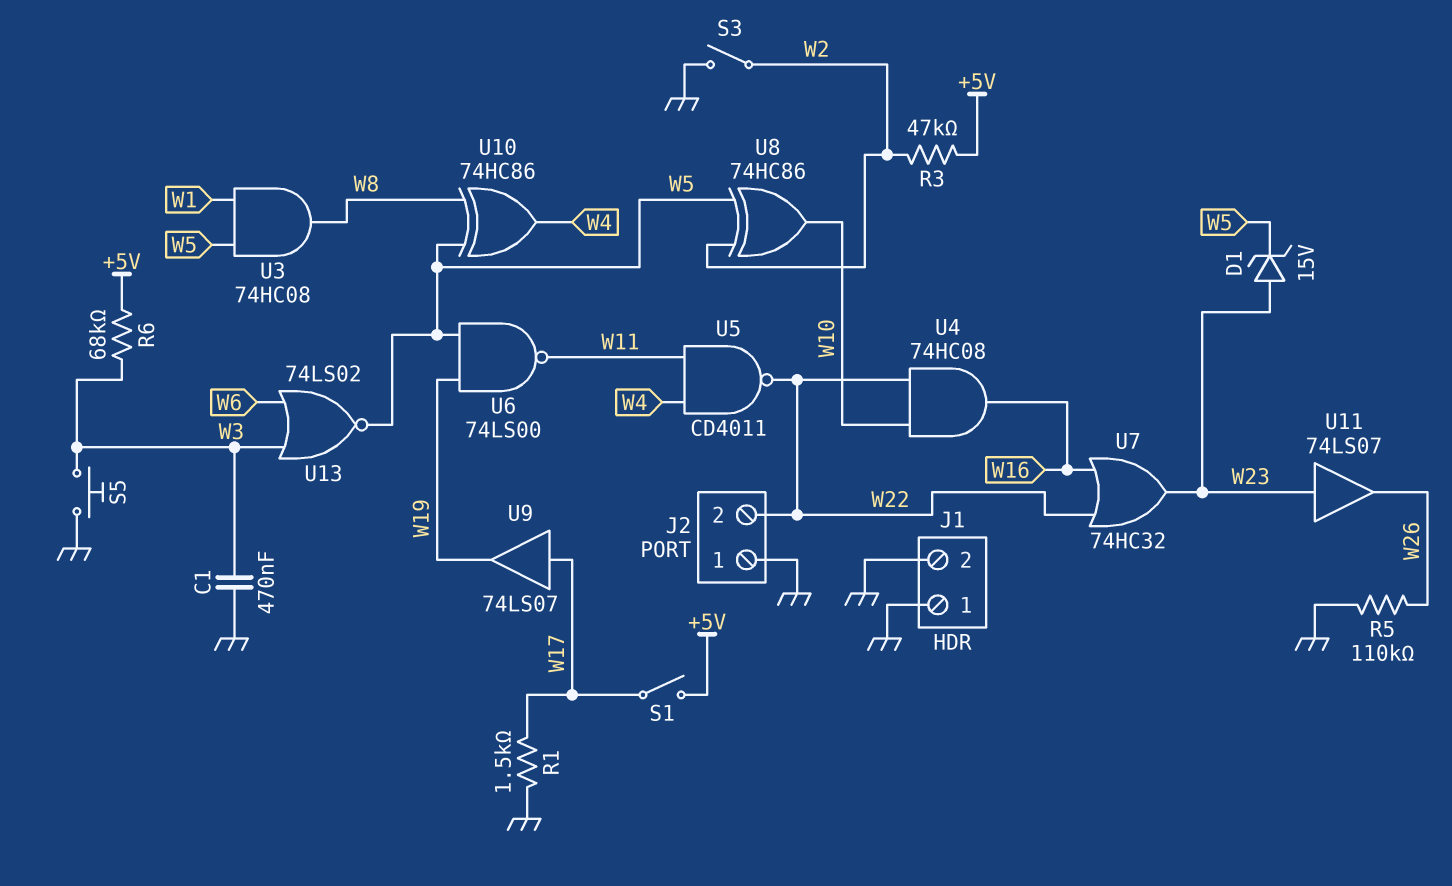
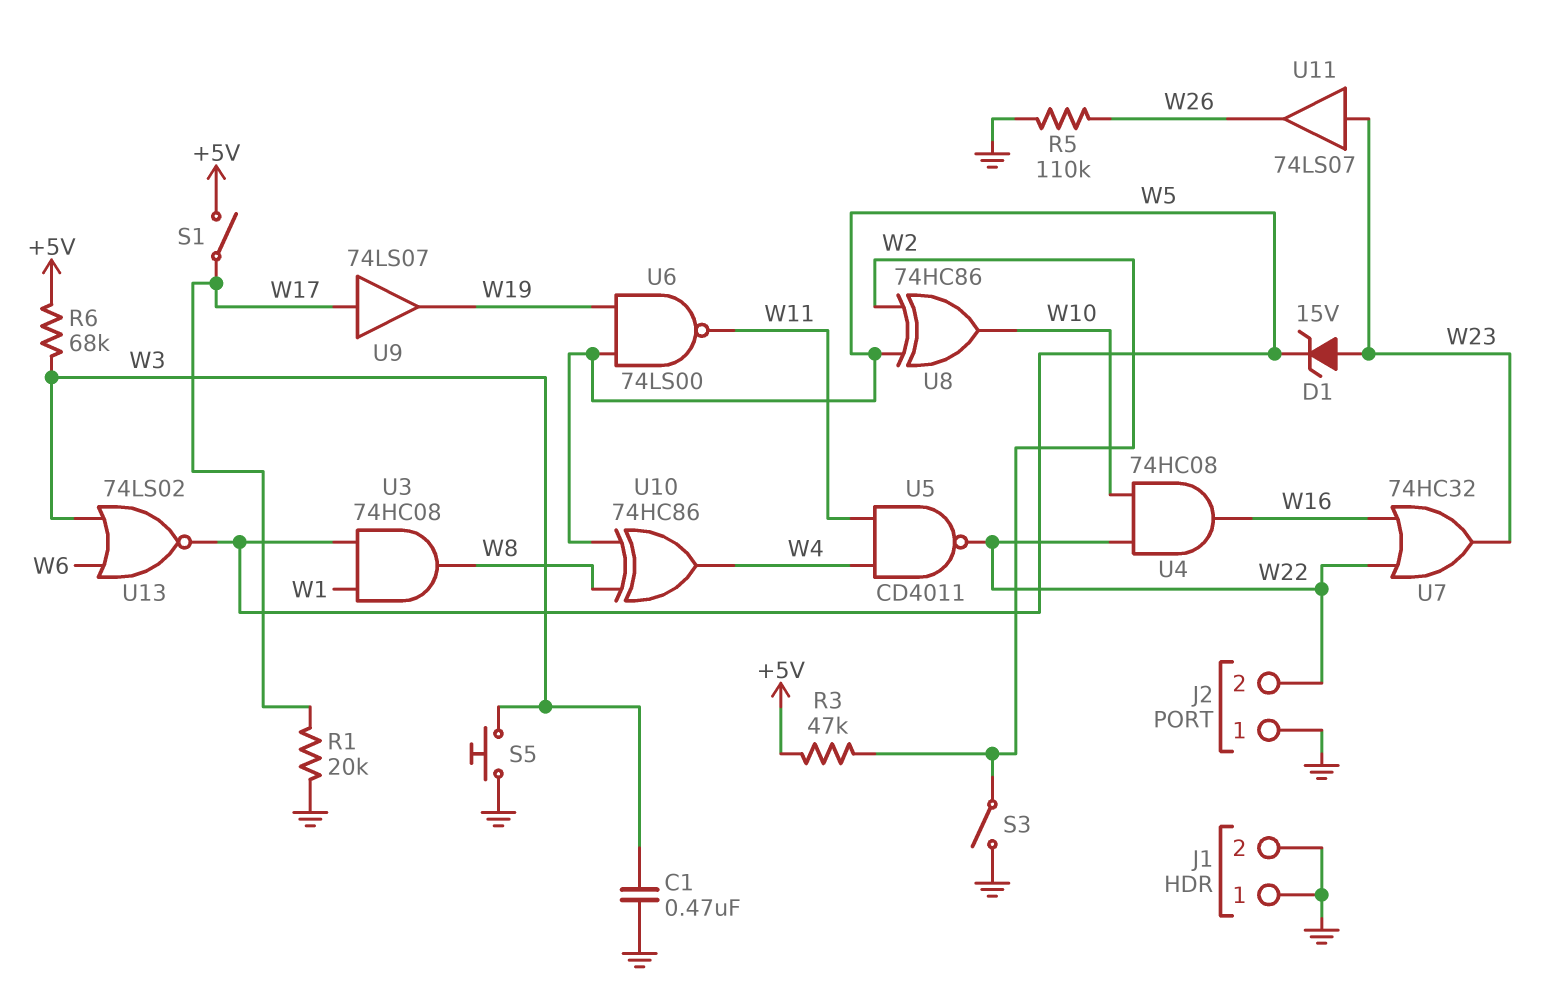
R1: 1.5k (GND, W17) -> 20k (GND, W17)

